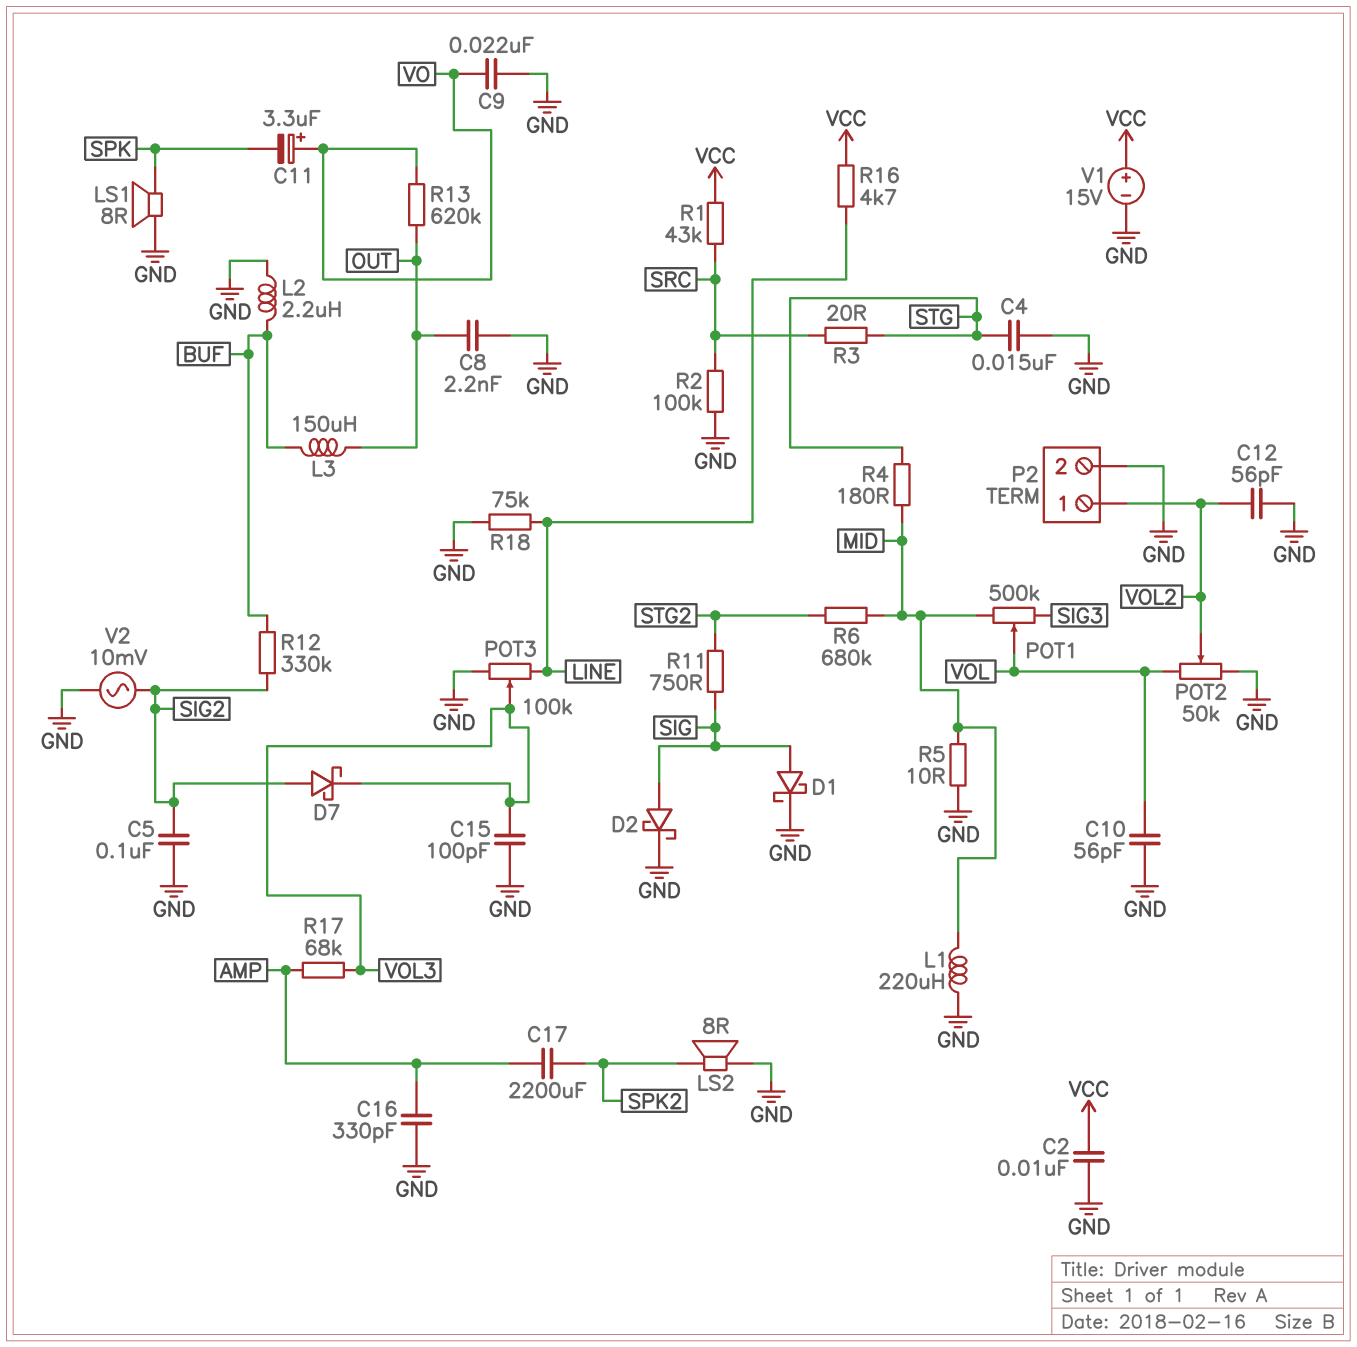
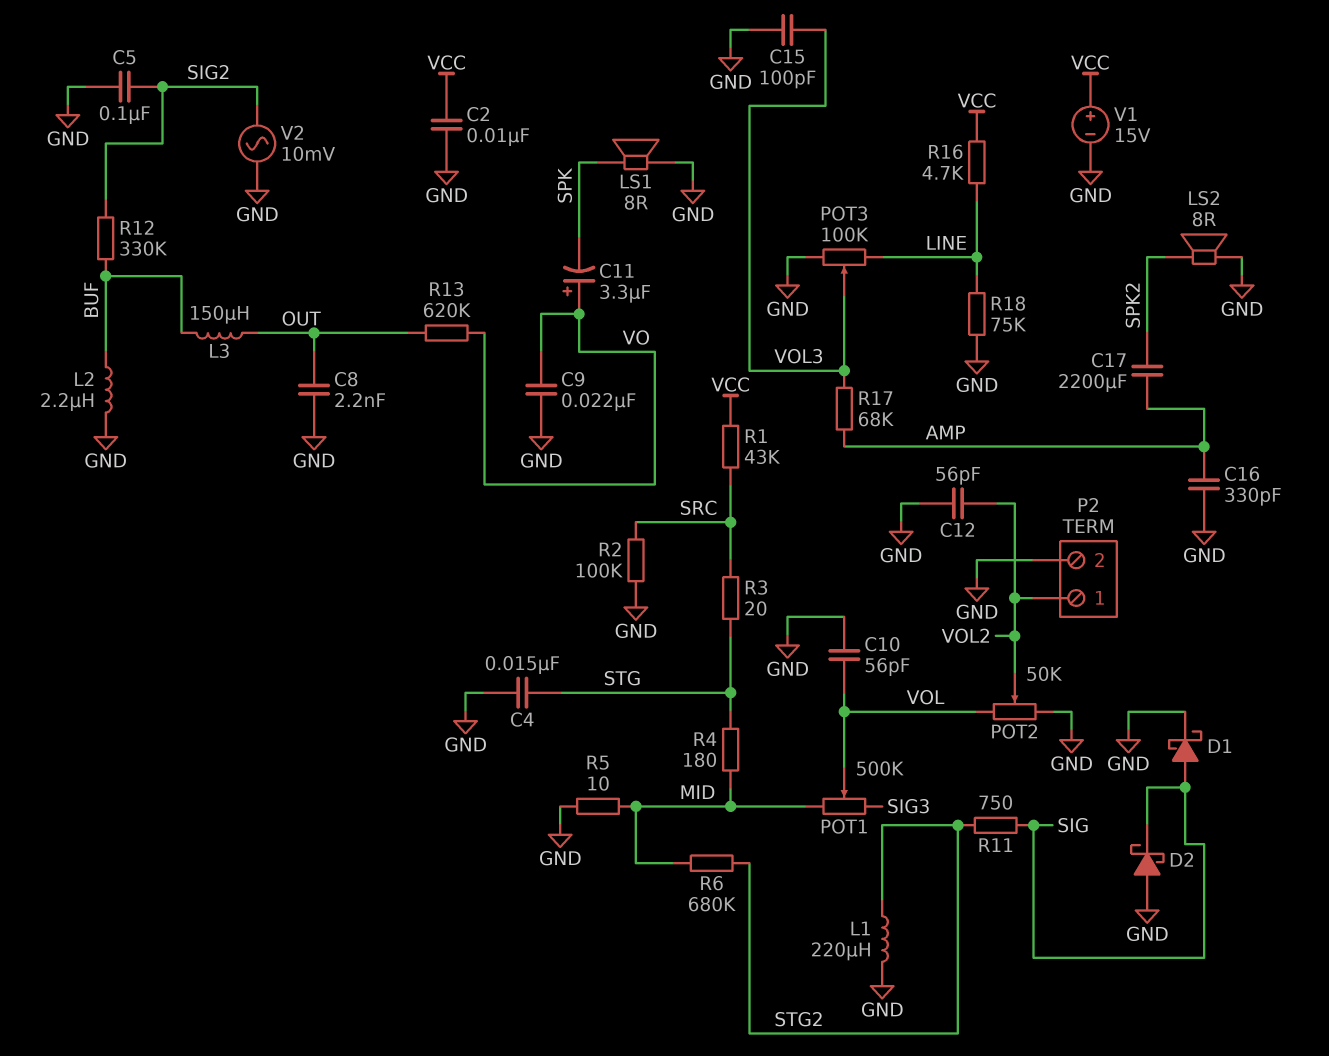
D2: schottky (A SIG, K GND) -> schottky (A GND, K SIG)
D7: schottky (A SIG2, K VOL3) -> none
L1: 220uH (GND, MID) -> 220uH (GND, STG2)

